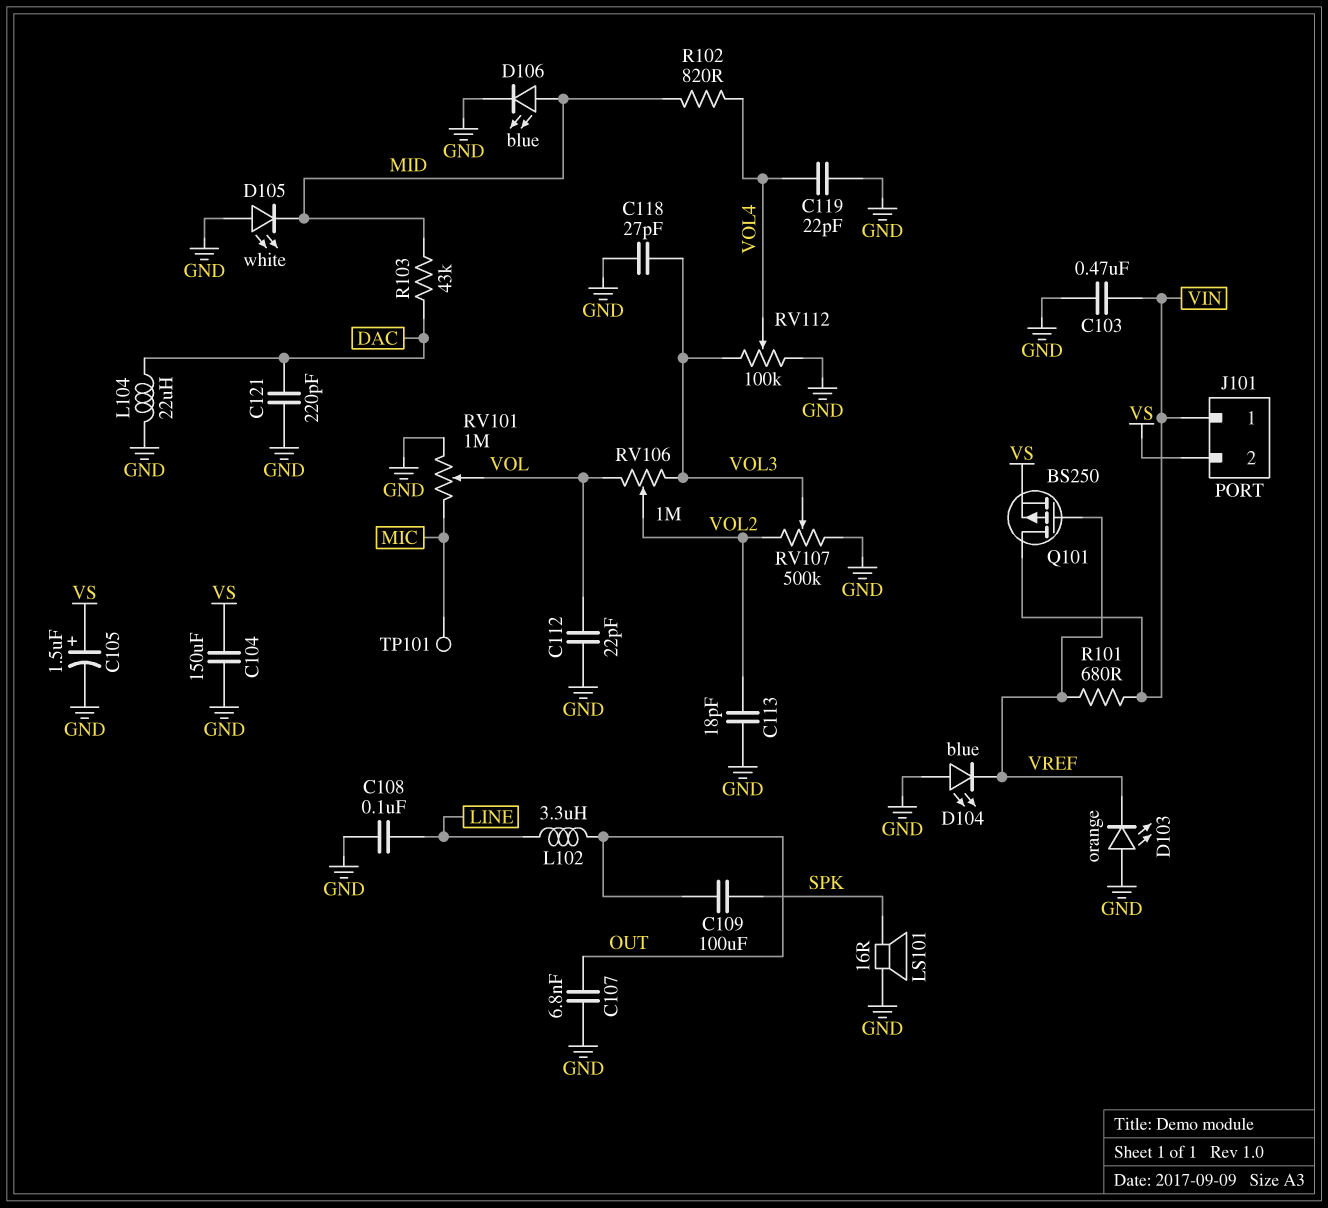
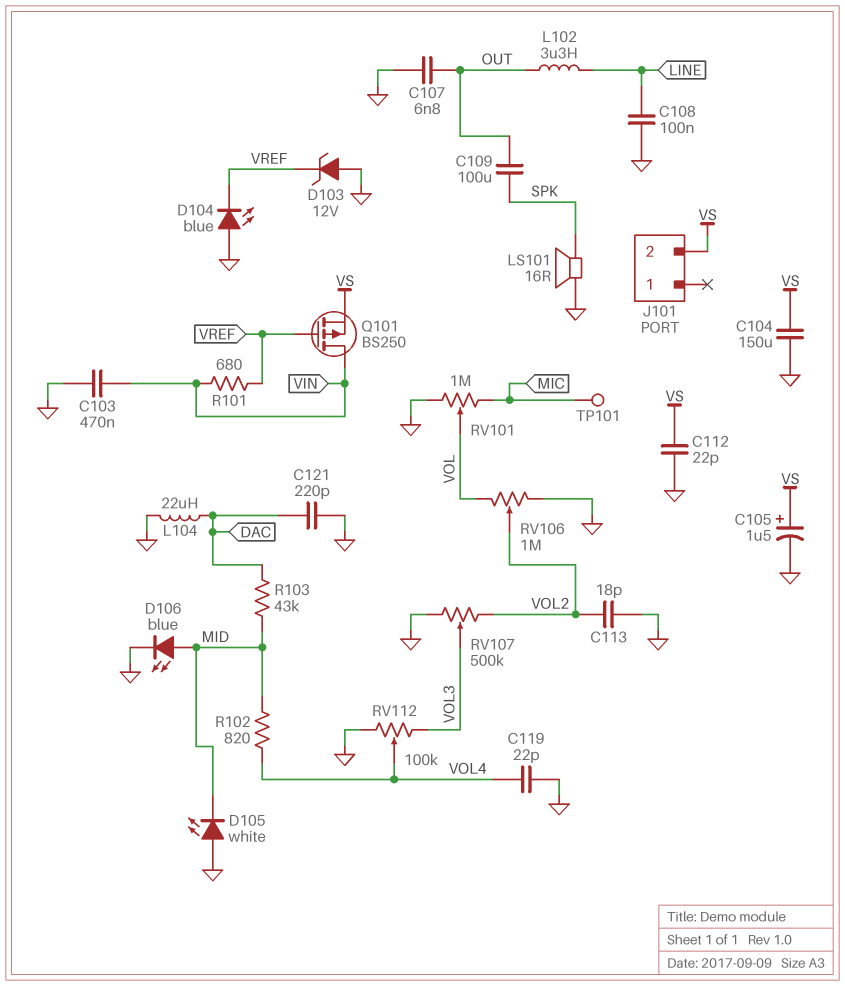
C112: 22pF (GND, VOL) -> 22pF (GND, VS)
C118: 27pF (GND, VOL3) -> none
D103: LED orange (A GND, K VREF) -> zener 12V (A GND, K VREF)
J101 pin 1: VIN -> none
RV106: 1M (VOL, VOL3, wiper VOL2) -> 1M (GND, VOL, wiper VOL2)

